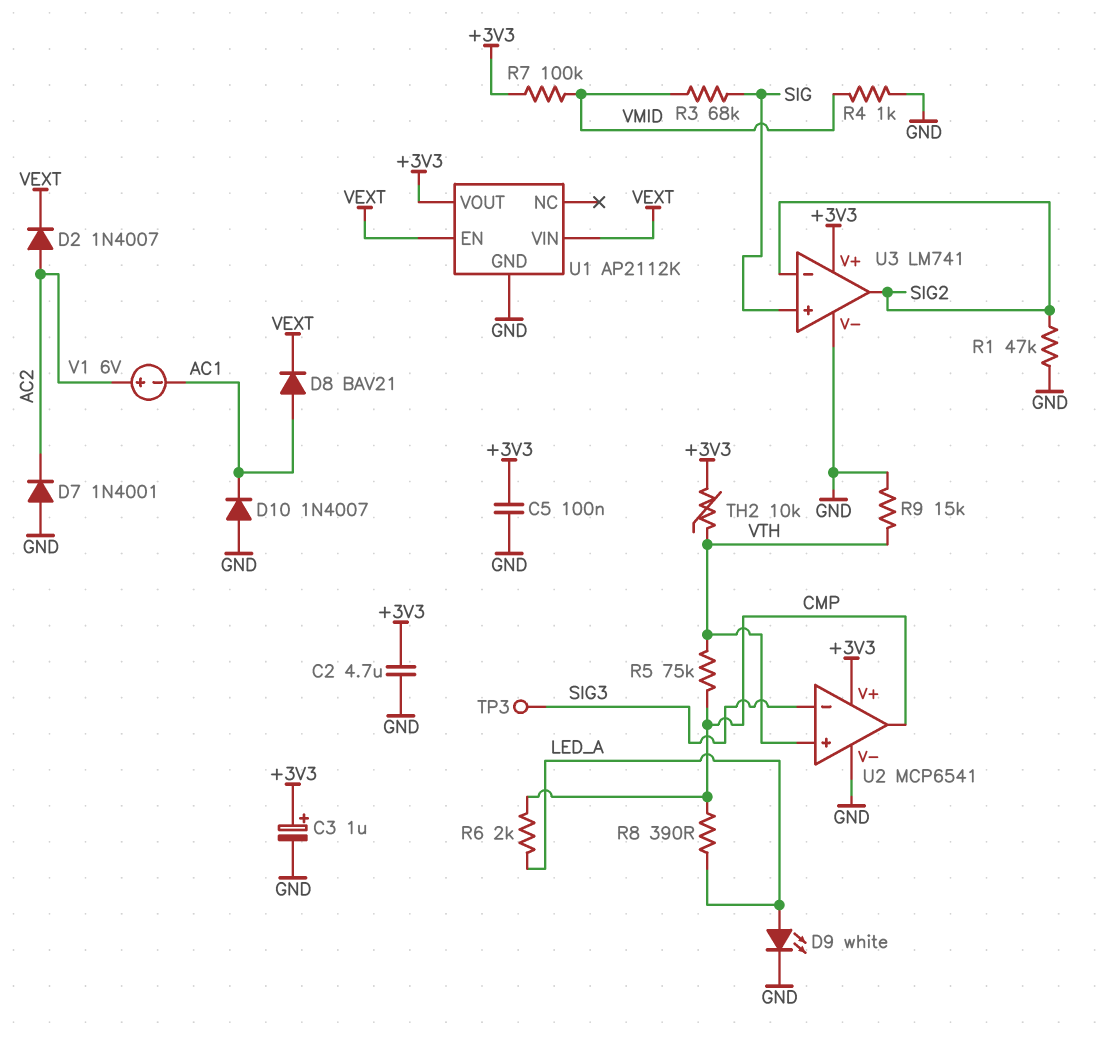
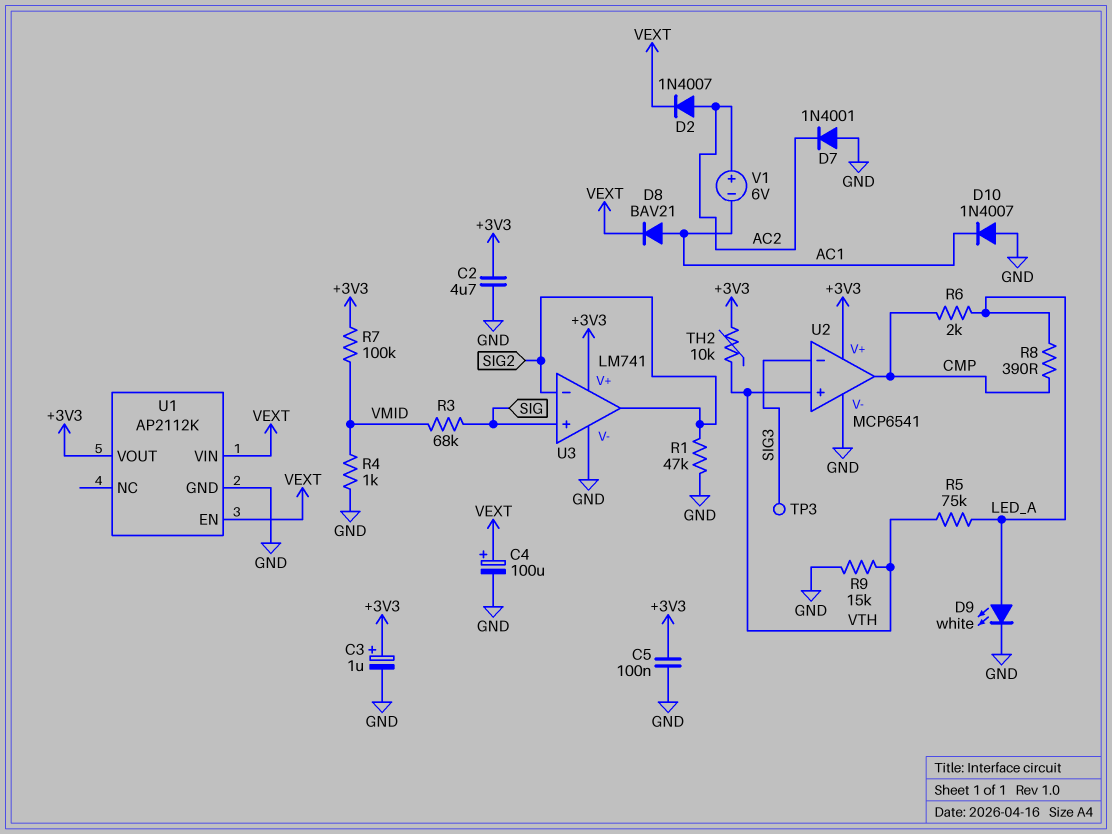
C4: none -> 100uF (plus VEXT, minus GND)
R5: 75k (CMP, VTH) -> 75k (LED_A, VTH)

